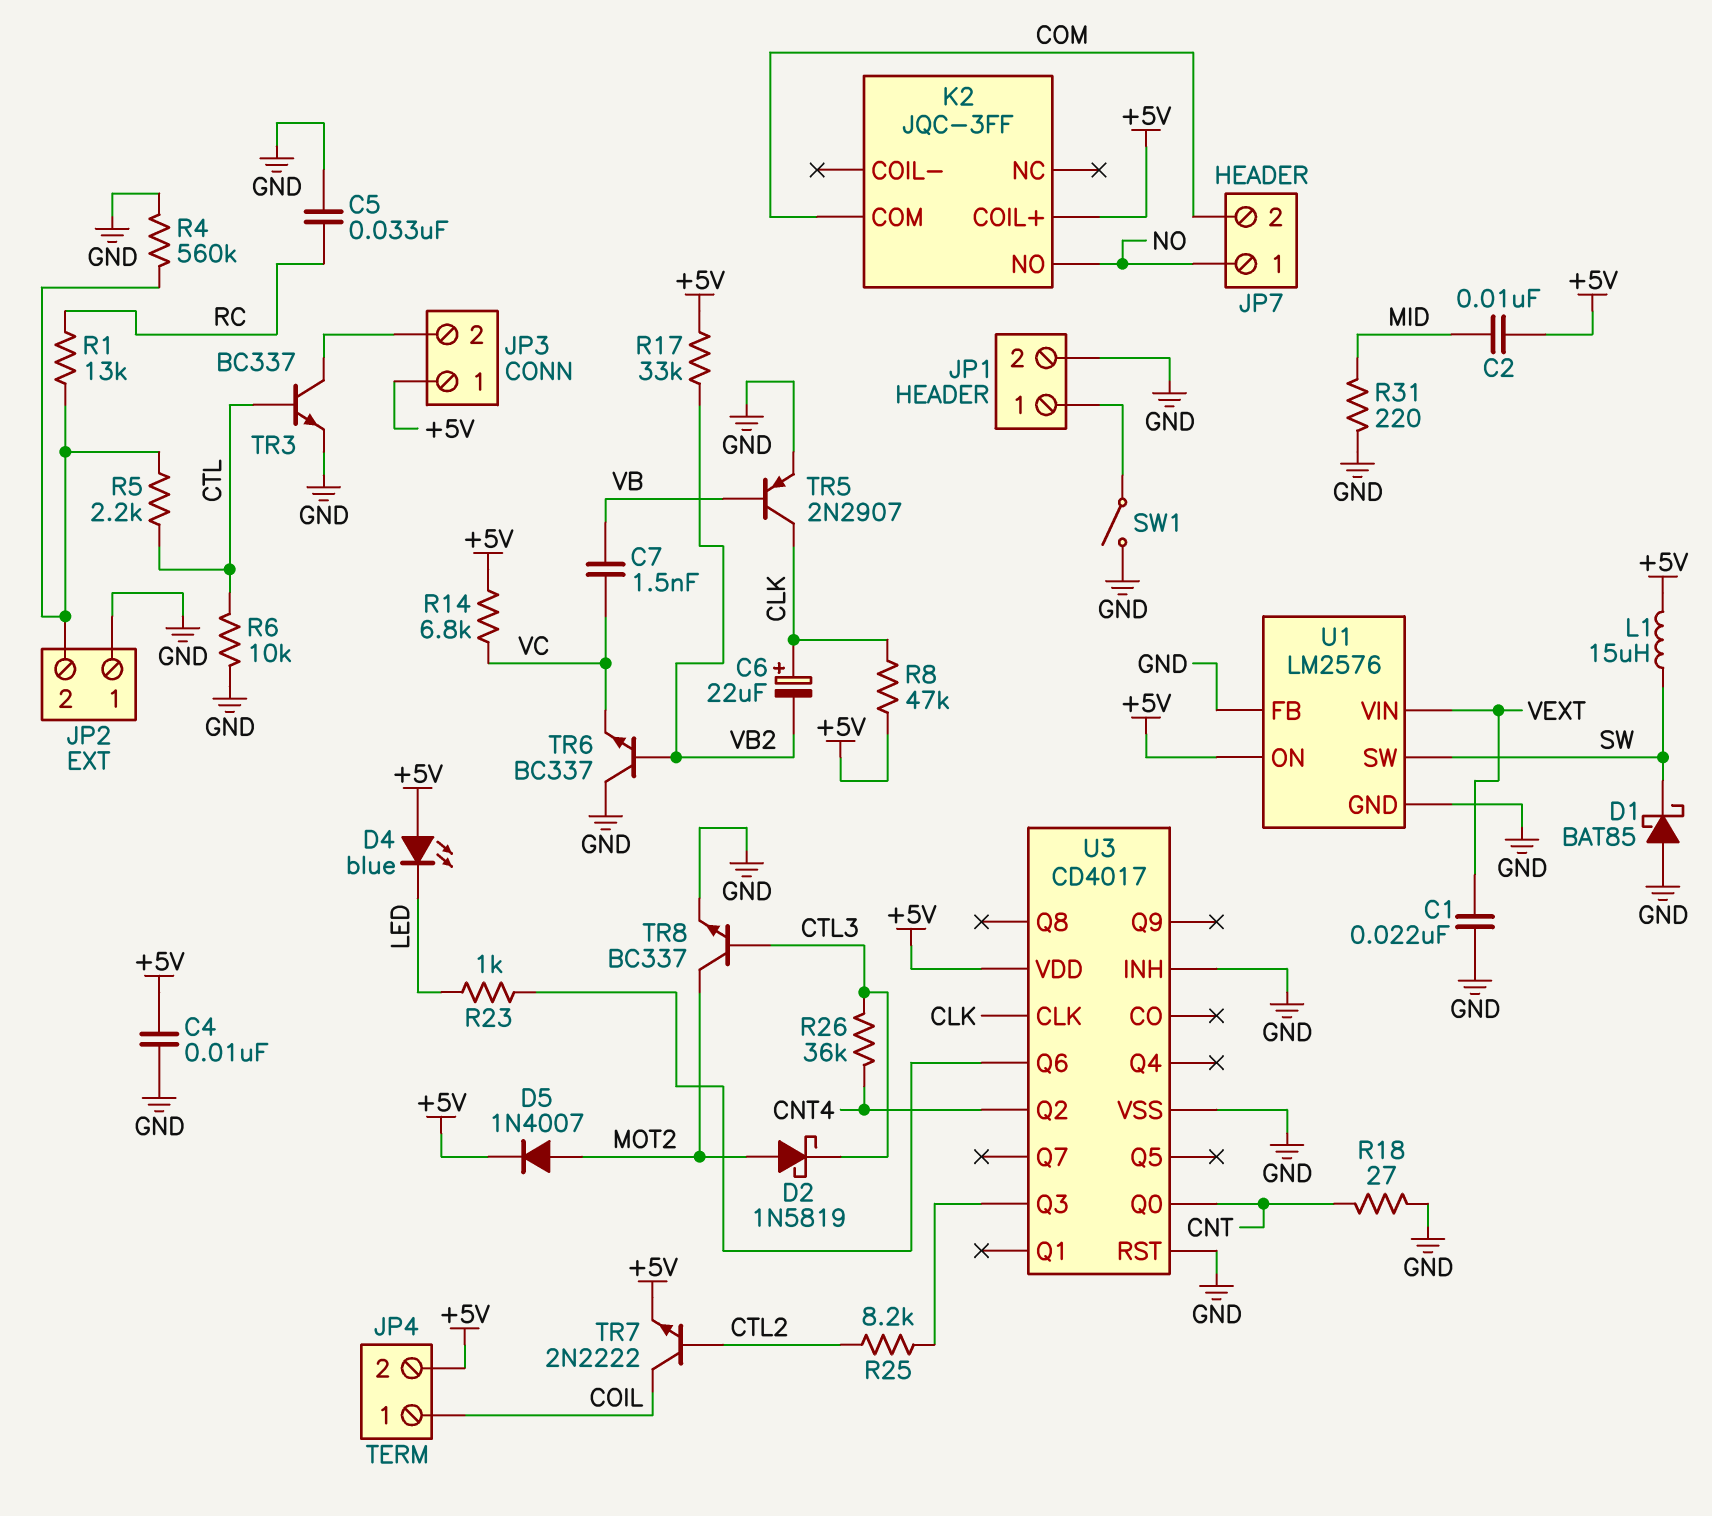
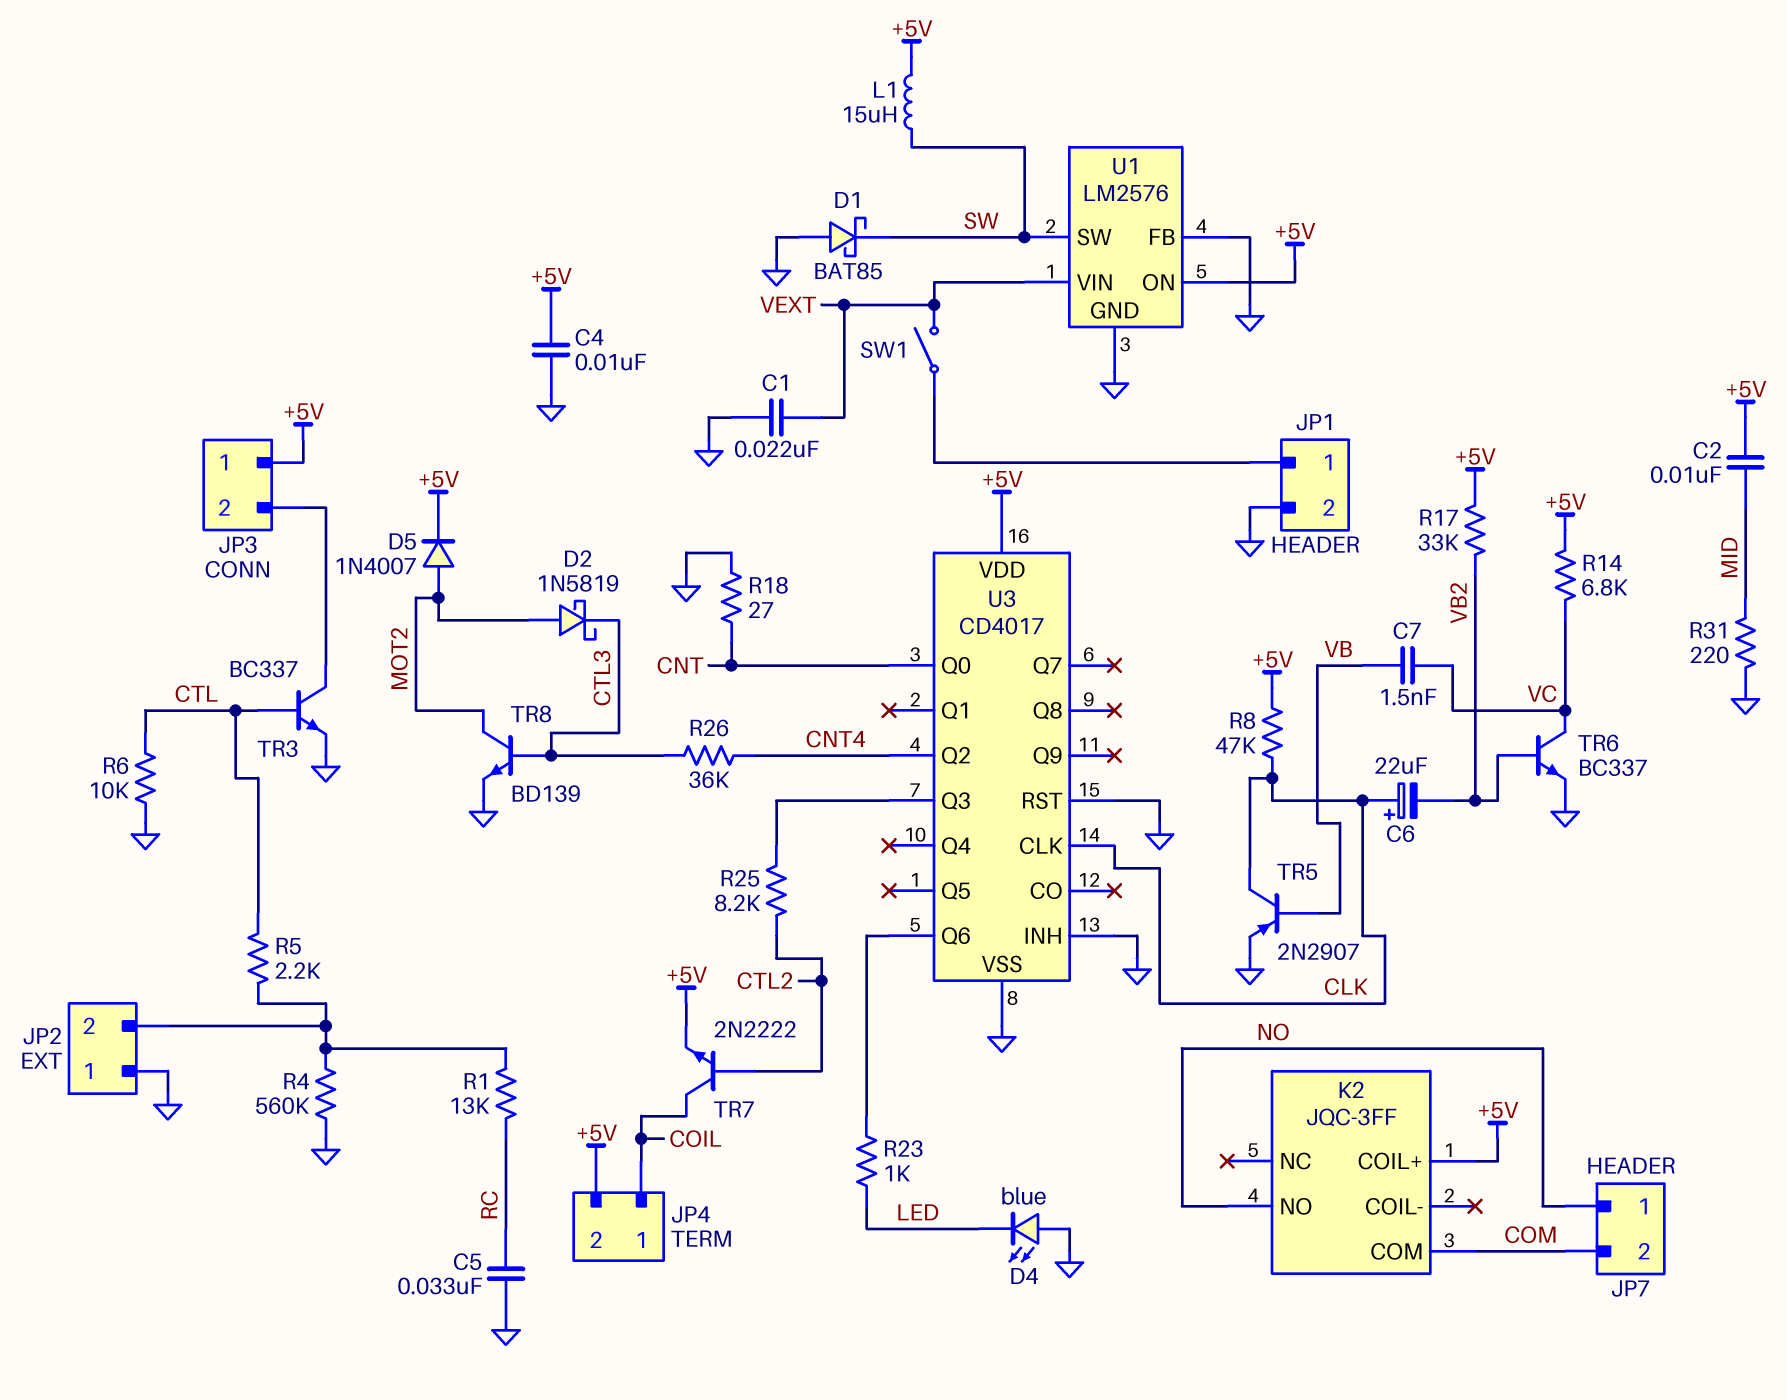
D4: LED blue (A +5V, K LED) -> LED blue (A GND, K LED)
SW1: switch (GND, JP1/1) -> switch (JP1/1, VEXT)
TR6: NPN BC337 (B VB2, C GND, E VC) -> NPN BC337 (B VB2, C VC, E GND)
TR8: NPN BC337 (B CTL3, C MOT2, E GND) -> NPN BD139 (B CTL3, C MOT2, E GND)

